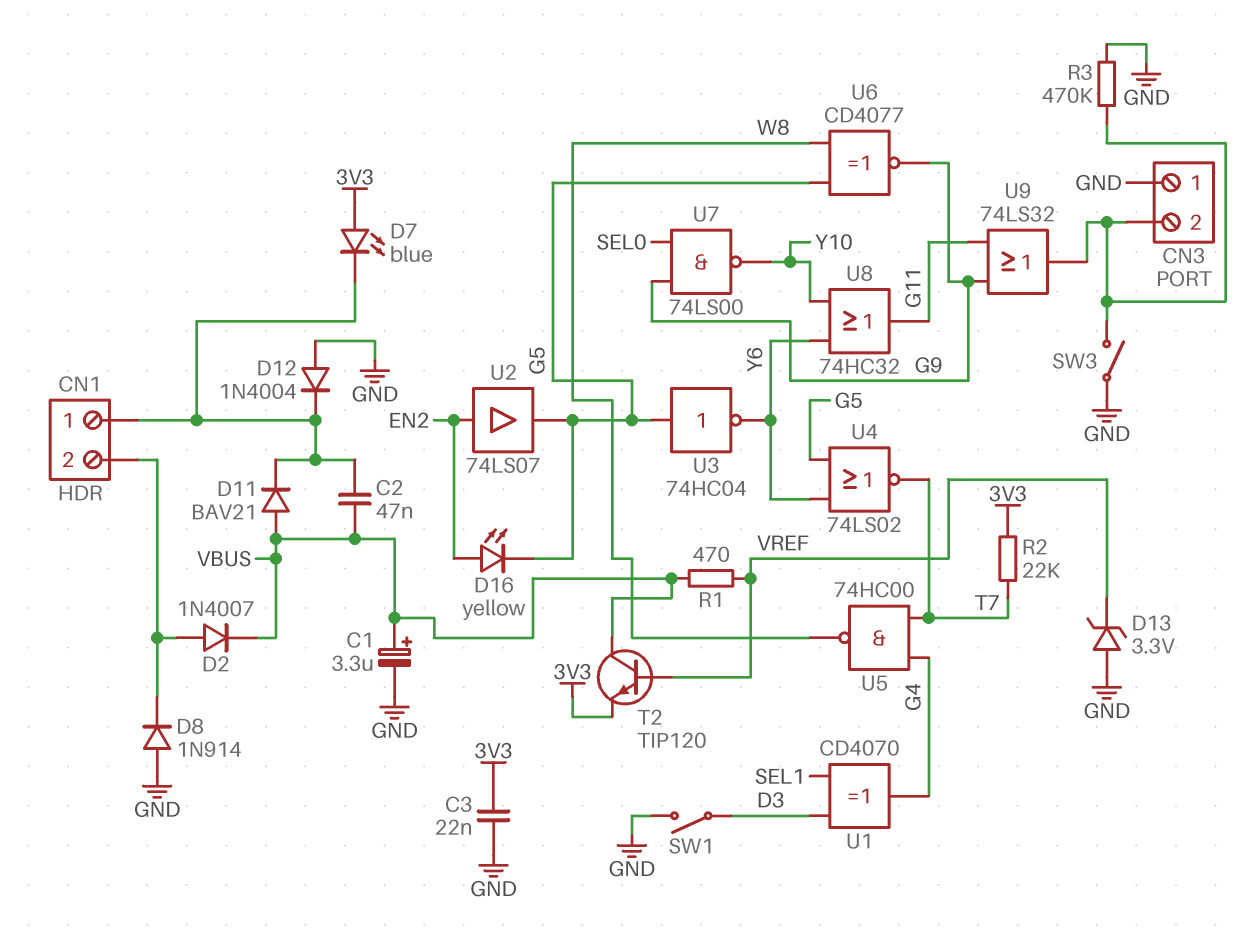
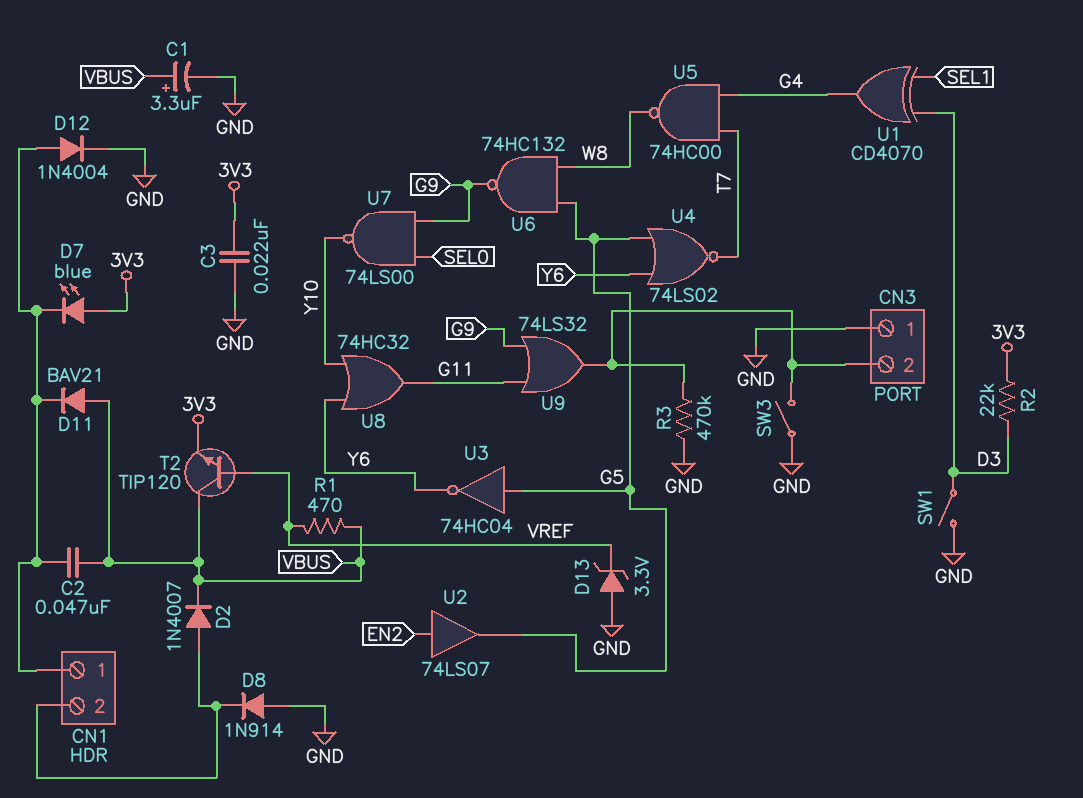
D12: diode 1N4004 (A GND, K CN1/1) -> diode 1N4004 (A CN1/1, K GND)
D16: LED yellow (A EN2, K G5) -> none
R2: 22k (3V3, T7) -> 22k (3V3, D3)
U6: XNOR CD4077 (in G5, in W8, out G9) -> NAND 74HC132 (in G5, in W8, out G9)

